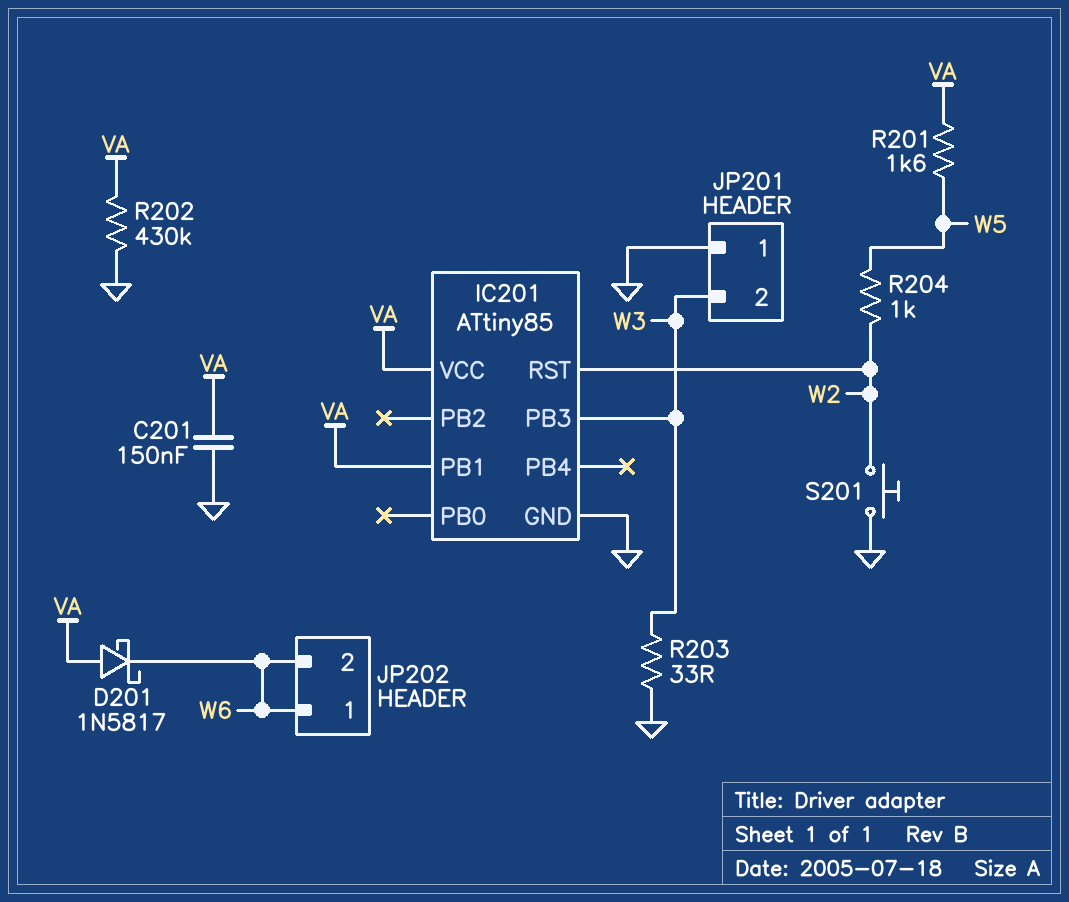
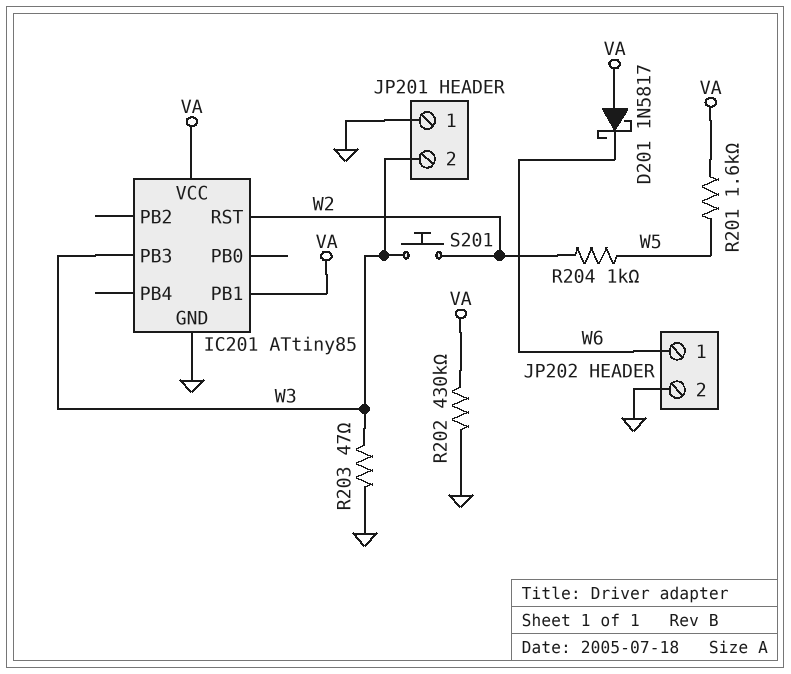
C201: 150nF (GND, VA) -> none
JP202 pin 2: W6 -> GND
R203: 33 (GND, W3) -> 47 (GND, W3)
S201: button (GND, W2) -> button (W2, W3)

